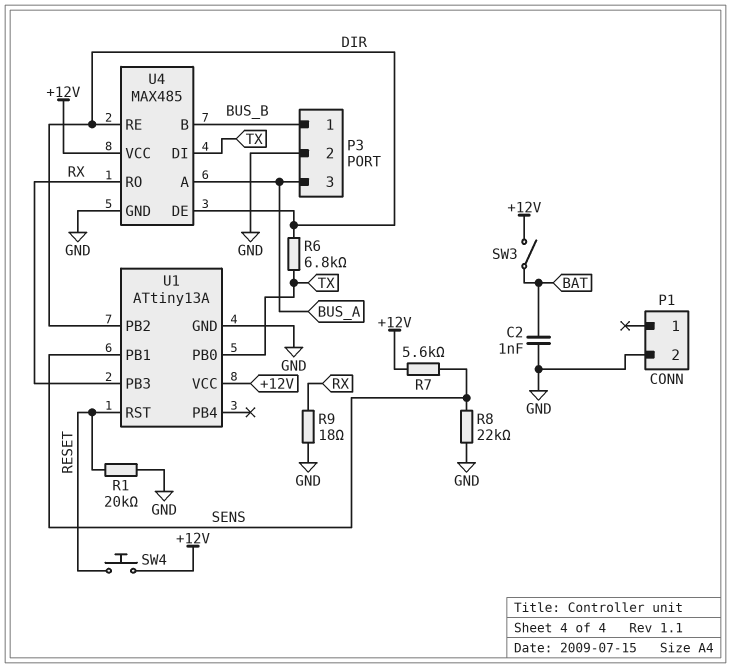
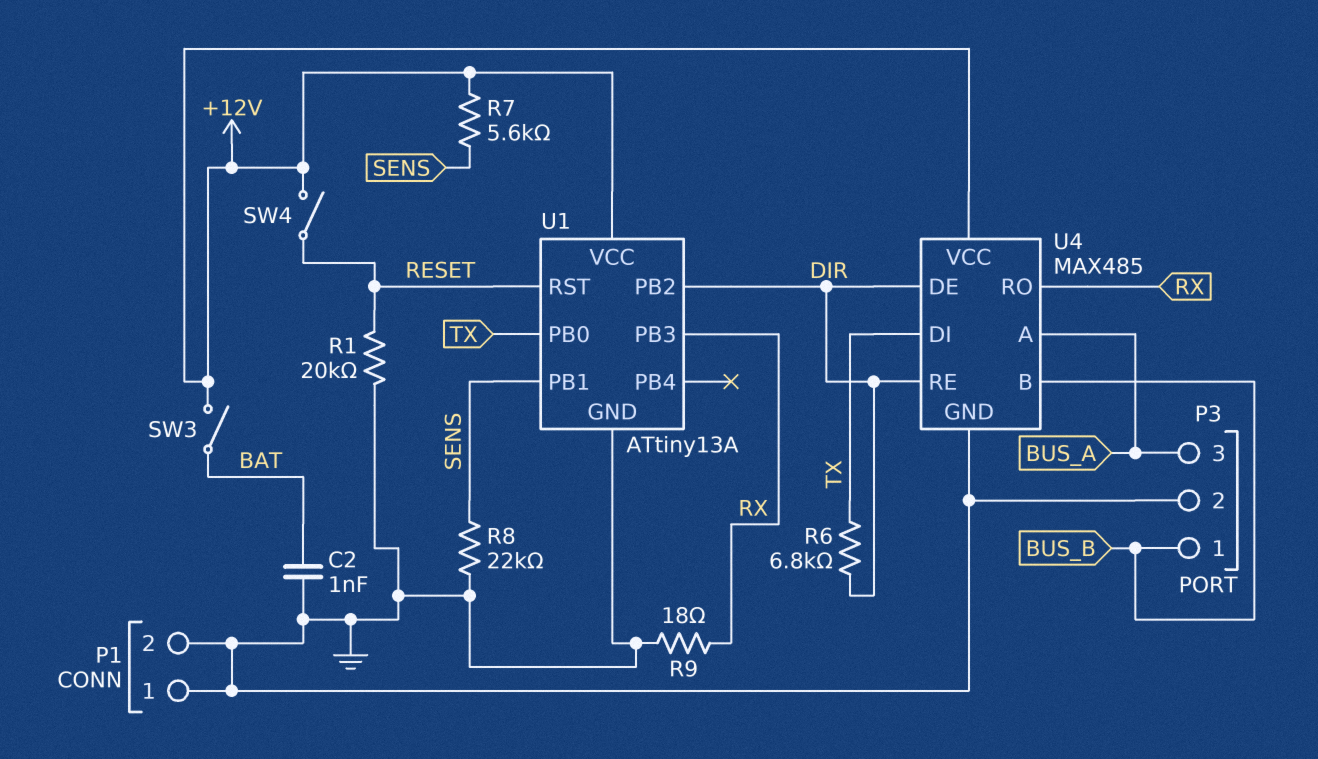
P1 pin 1: none -> GND
SW4: button (+12V, RESET) -> switch (+12V, RESET)

